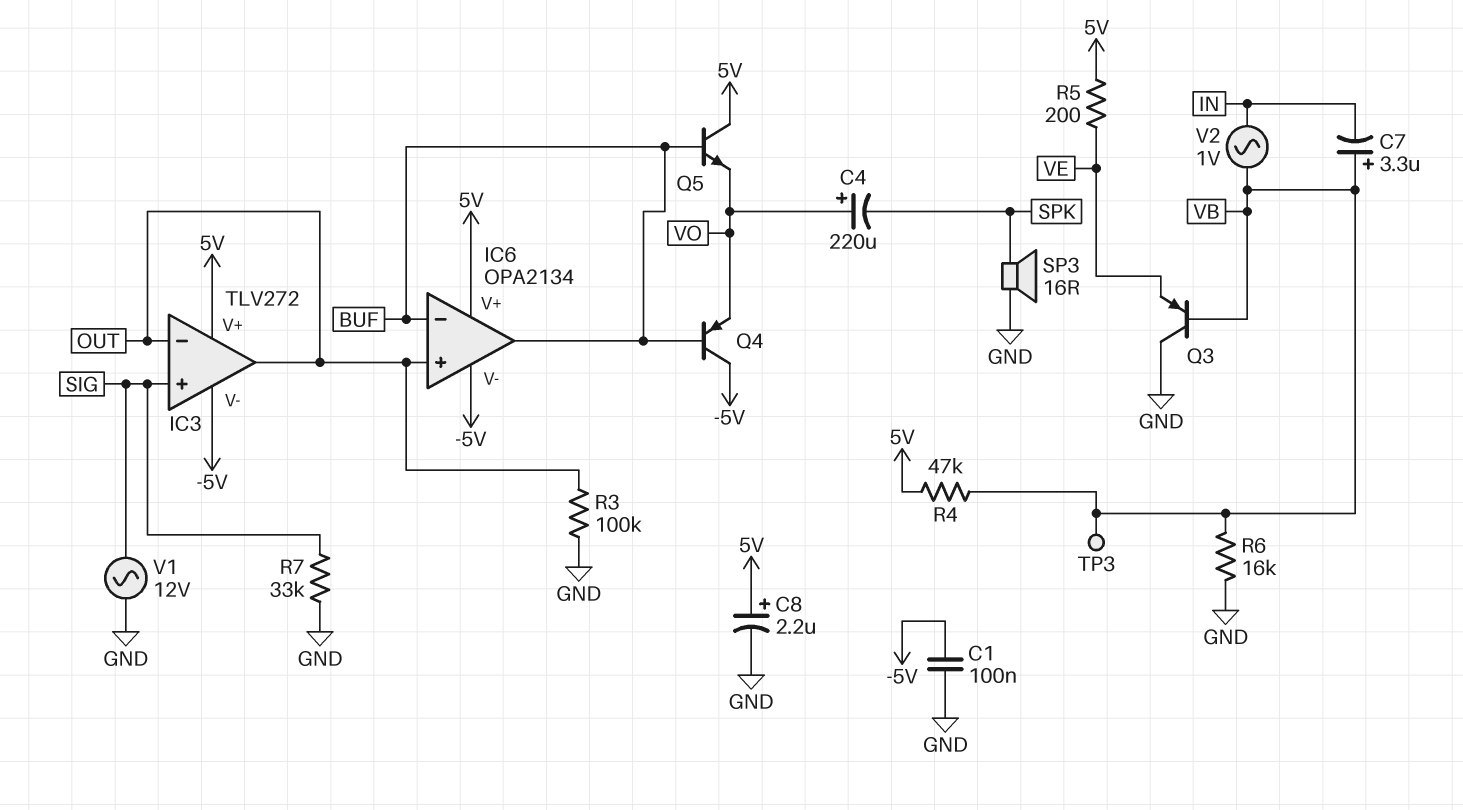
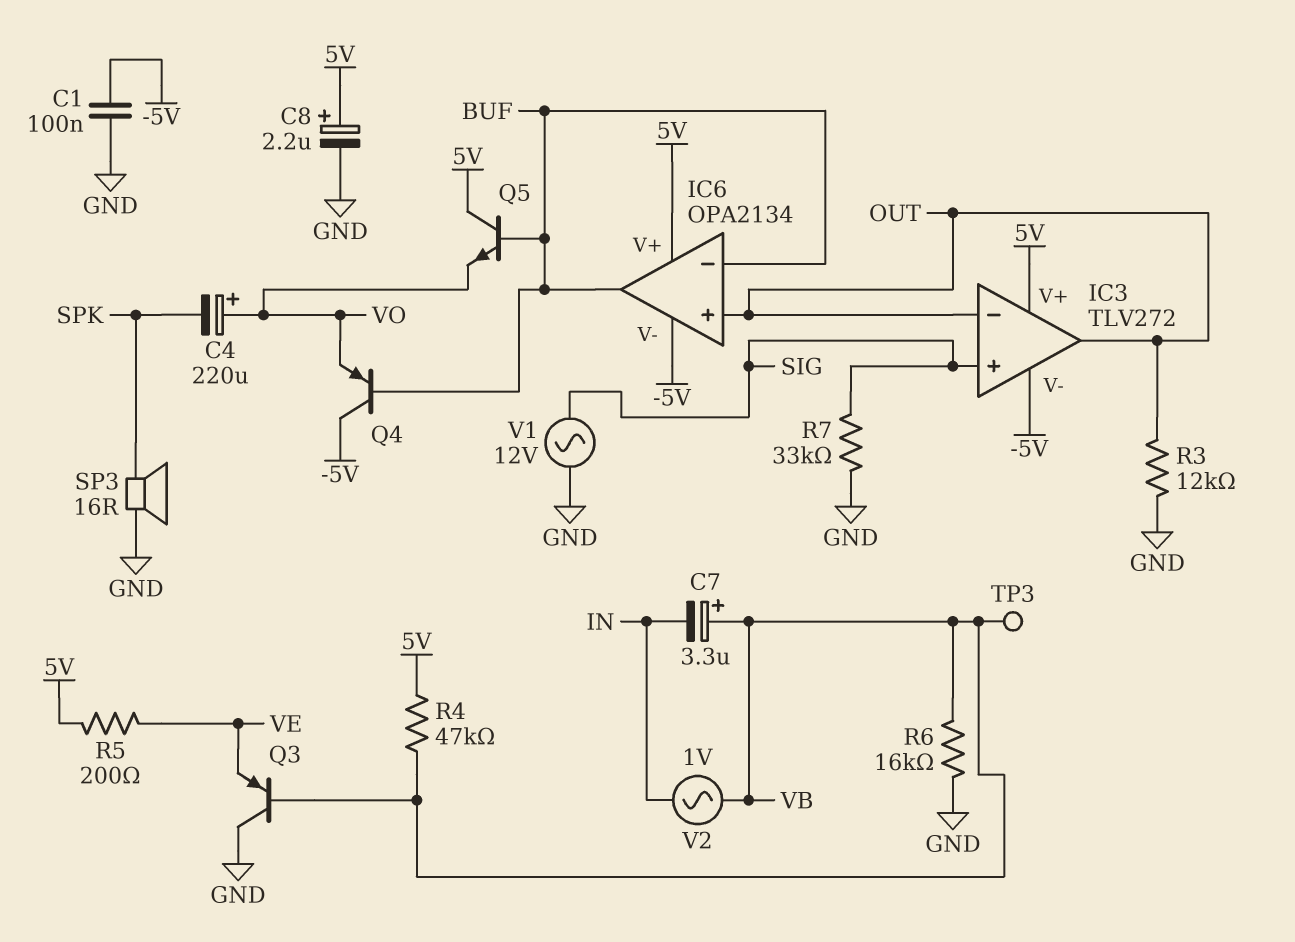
R3: 100k (GND, OUT) -> 12k (GND, OUT)

